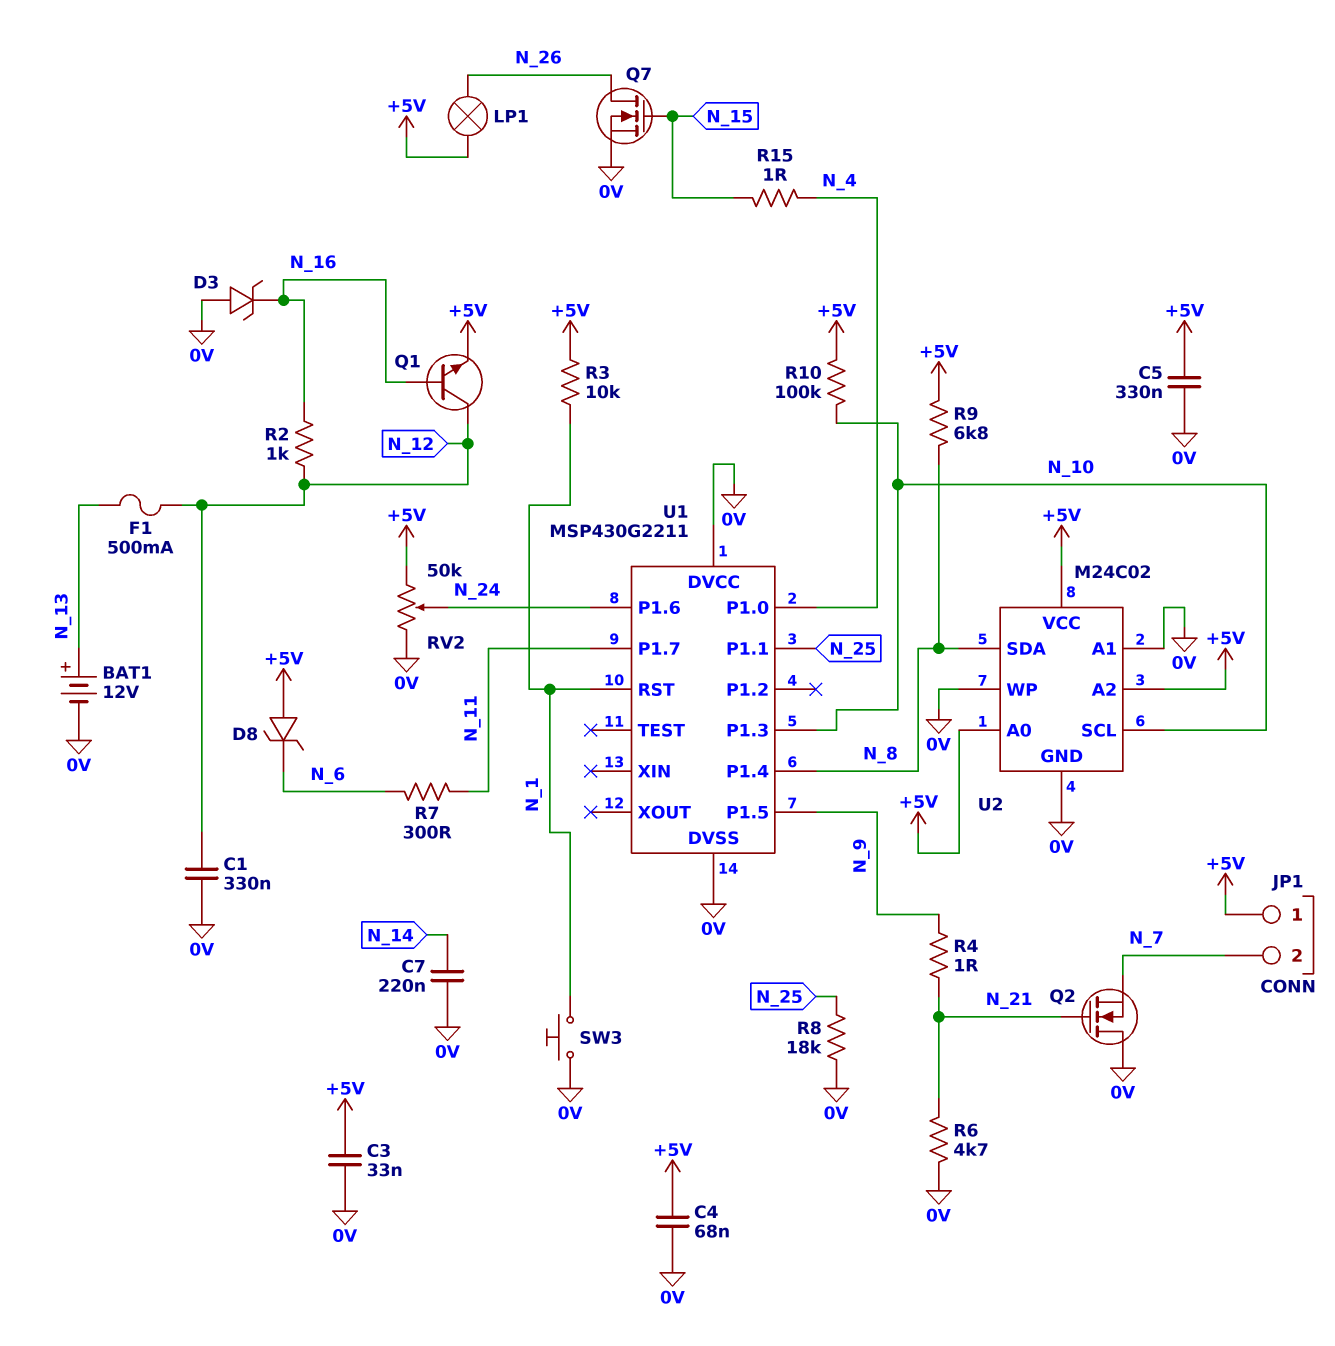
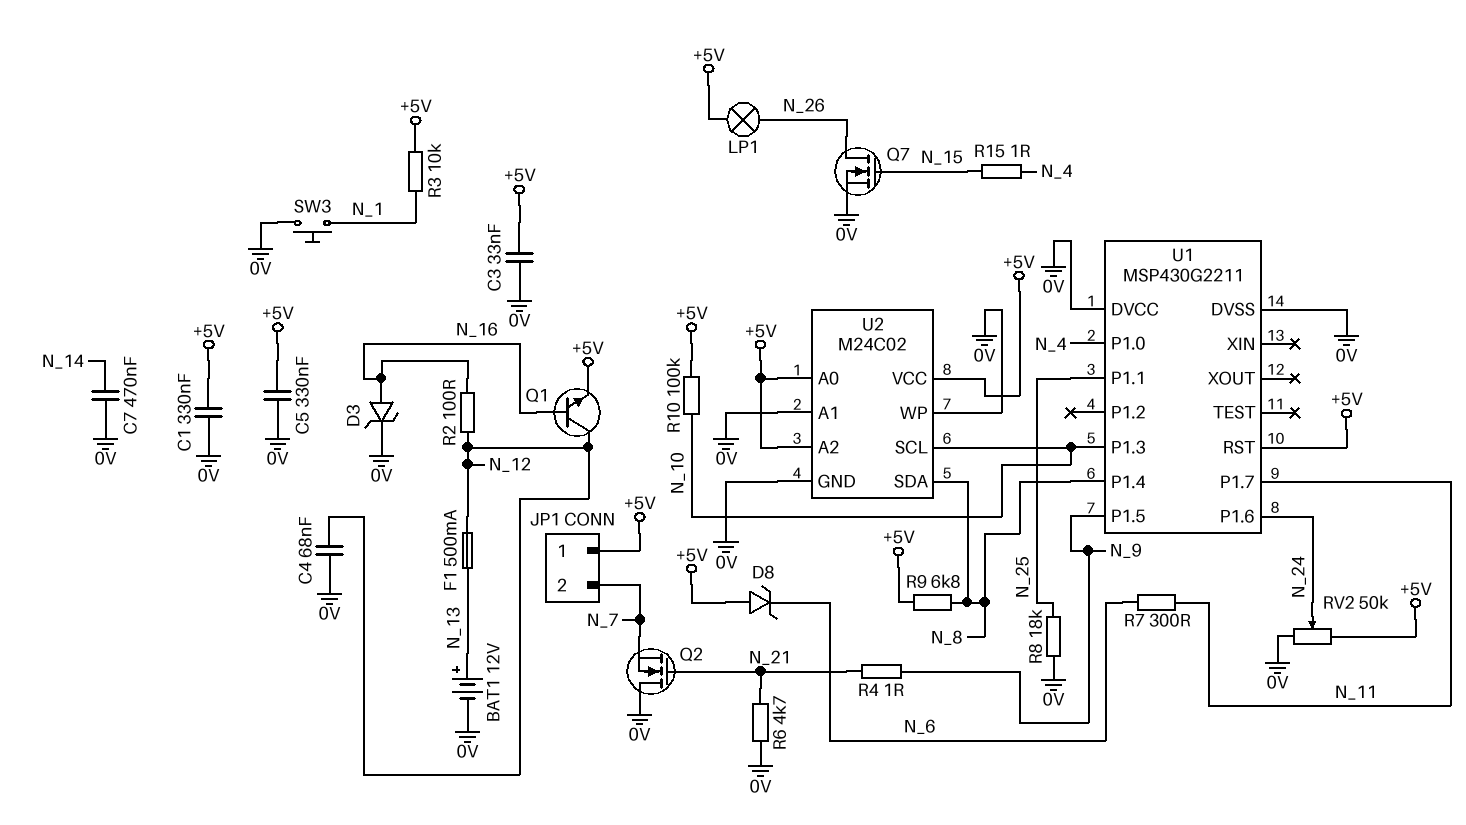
C1: 330nF (0V, N_12) -> 330nF (+5V, 0V)
C4: 68nF (+5V, 0V) -> 68nF (0V, N_12)
C7: 220nF (0V, N_14) -> 470nF (0V, N_14)
D3: zener (A 0V, K N_16) -> zener (A N_16, K 0V)
R2: 1k (N_12, N_16) -> 100 (N_12, N_16)
U1 pin RST: N_1 -> +5V

